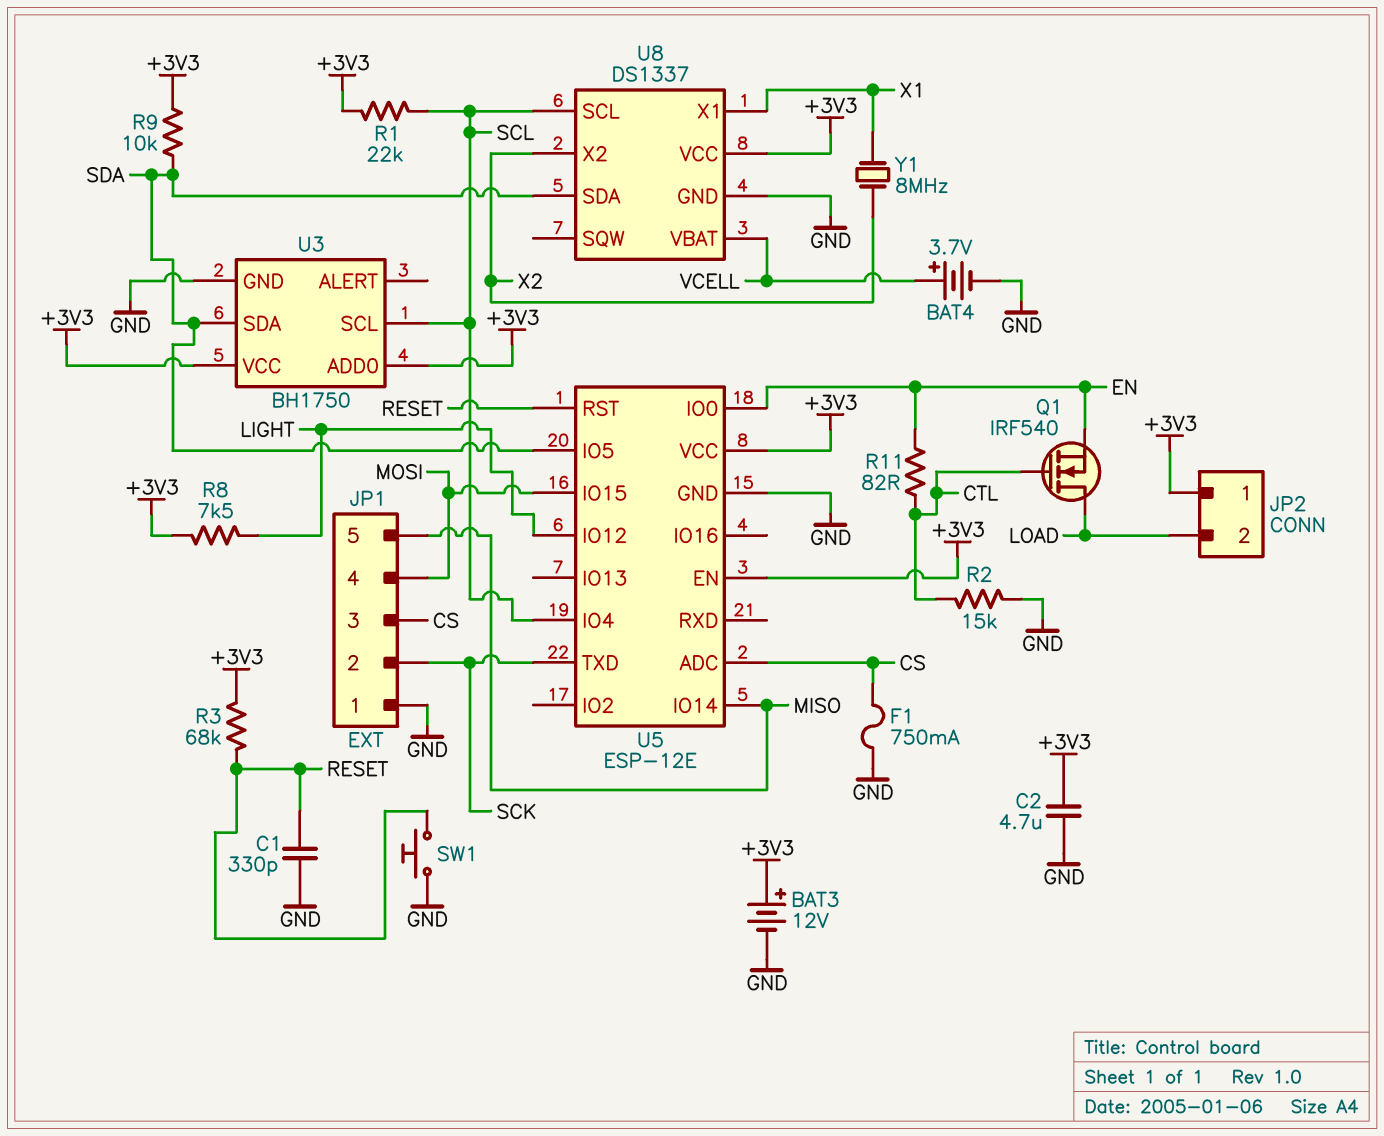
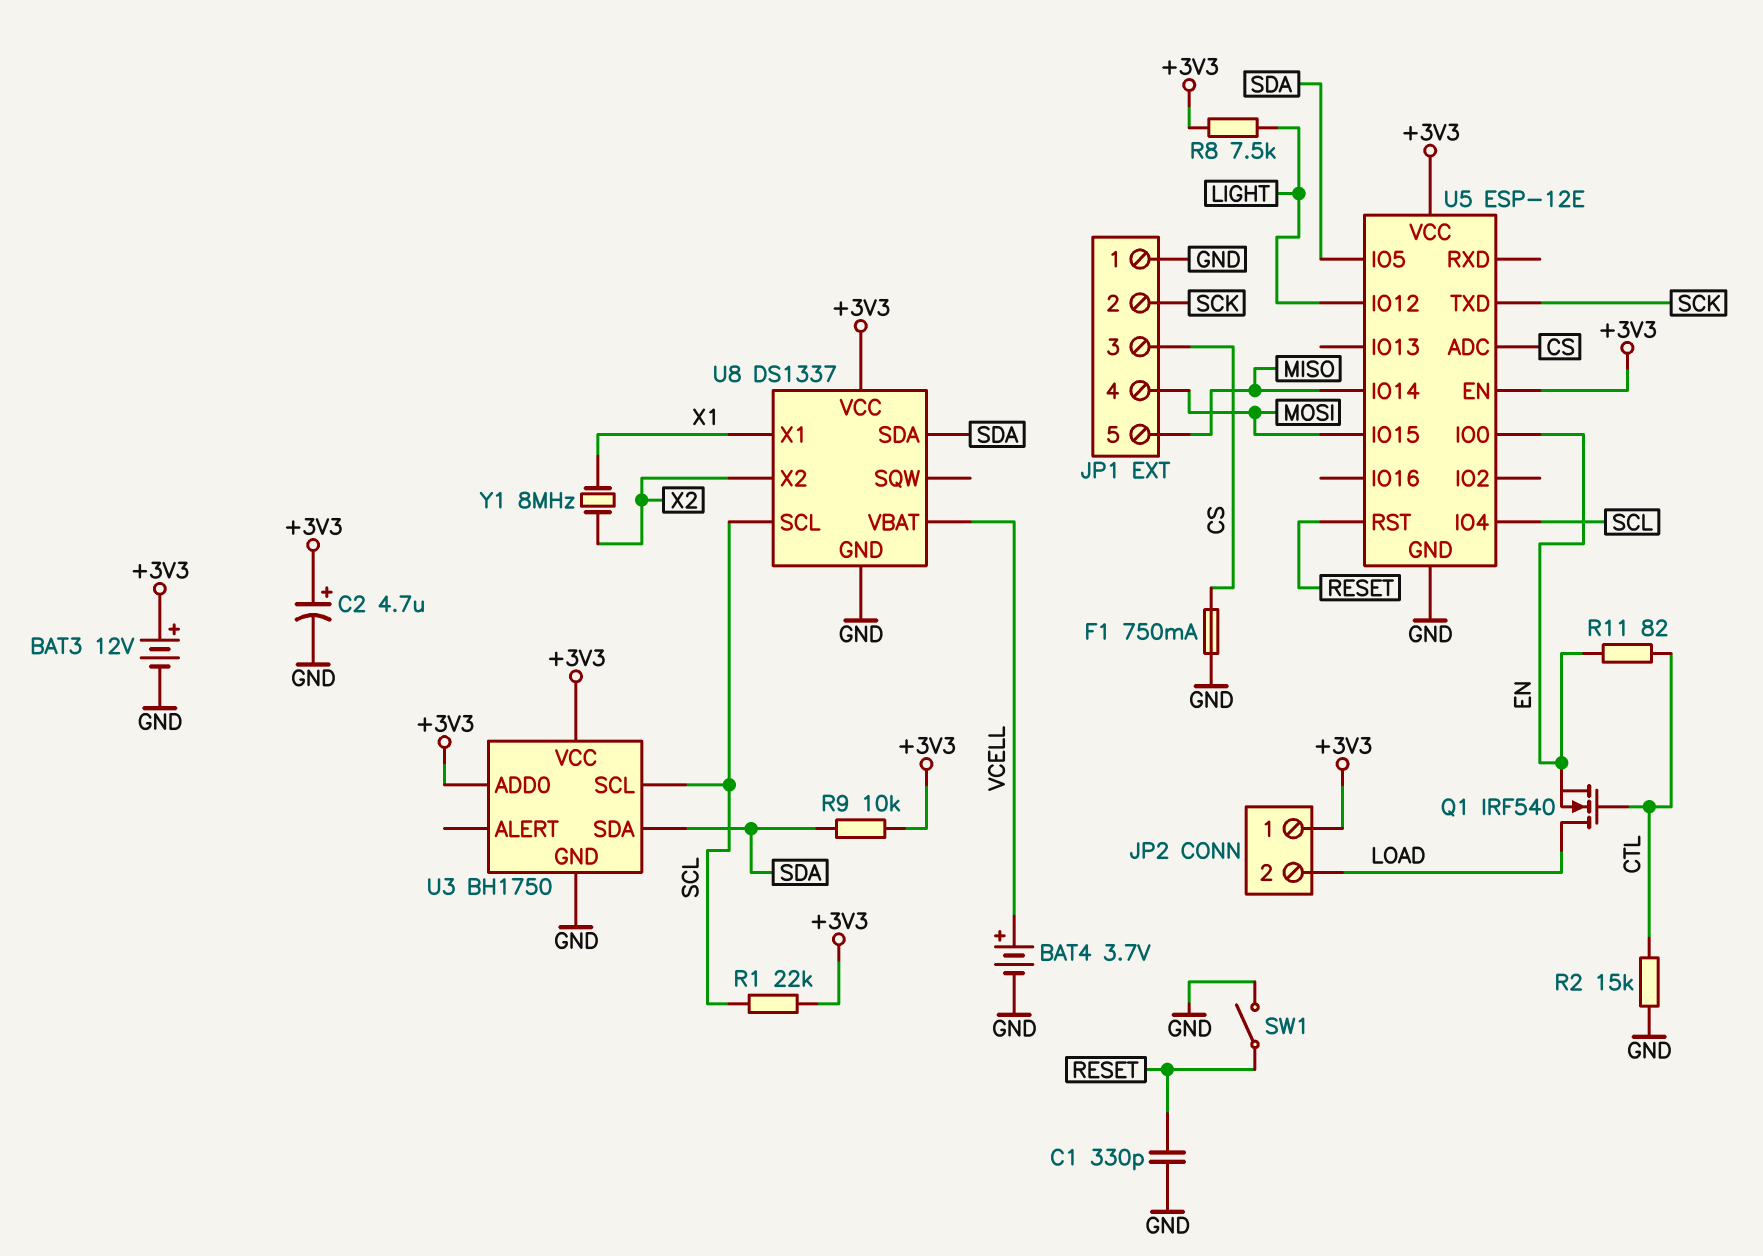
C2: 4.7uF (+3V3, GND) -> 4.7uF (plus +3V3, minus GND)
R3: 68k (+3V3, RESET) -> none
SW1: button (GND, RESET) -> switch (GND, RESET)

